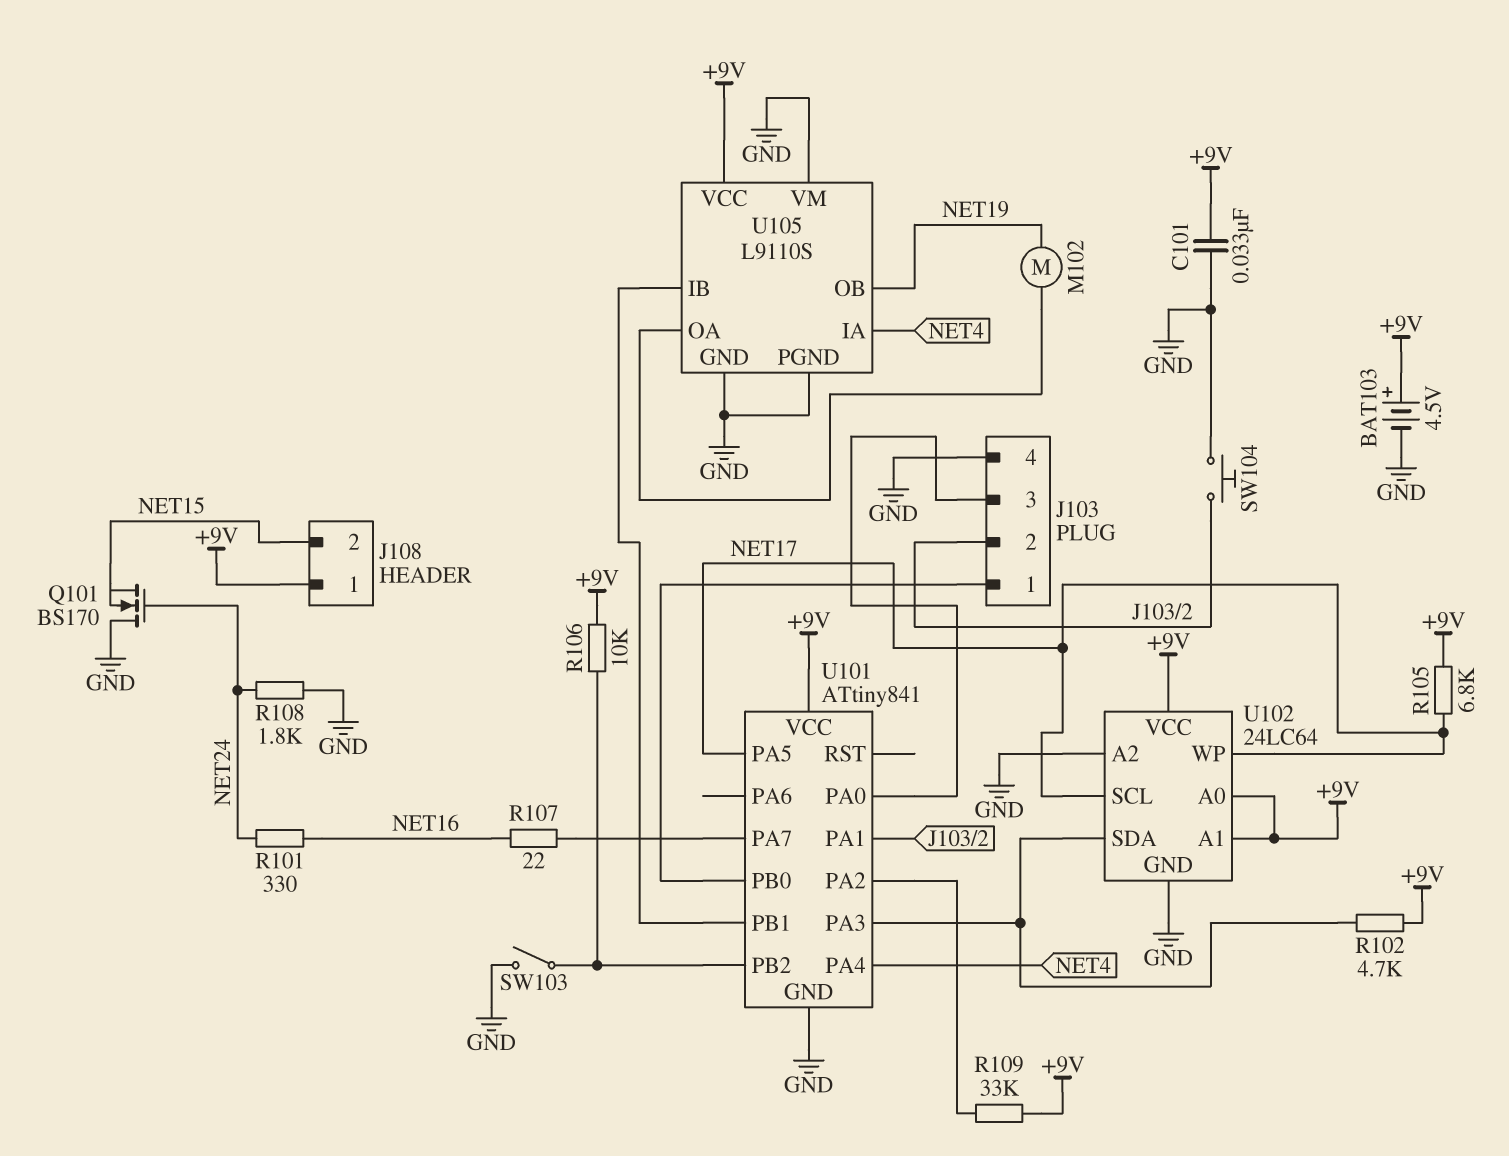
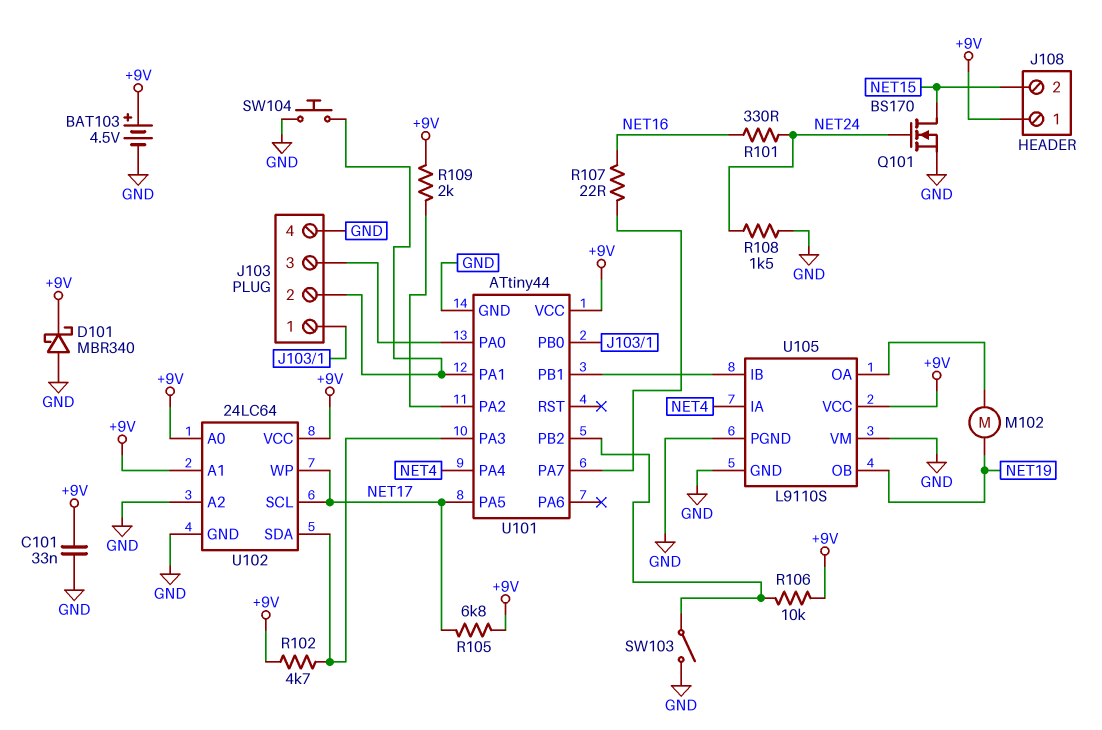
D101: none -> schottky MBR340 (A GND, K +9V)
Q101: NMOS BS170 (G NET24, D GND, S NET15) -> NMOS BS170 (G NET24, D NET15, S GND)
R108: 1.8k (GND, NET24) -> 1.5k (GND, NET24)
R109: 33k (+9V, U101/PA2) -> 2k (+9V, U101/PA2)
U101: ATtiny841 -> ATtiny44

